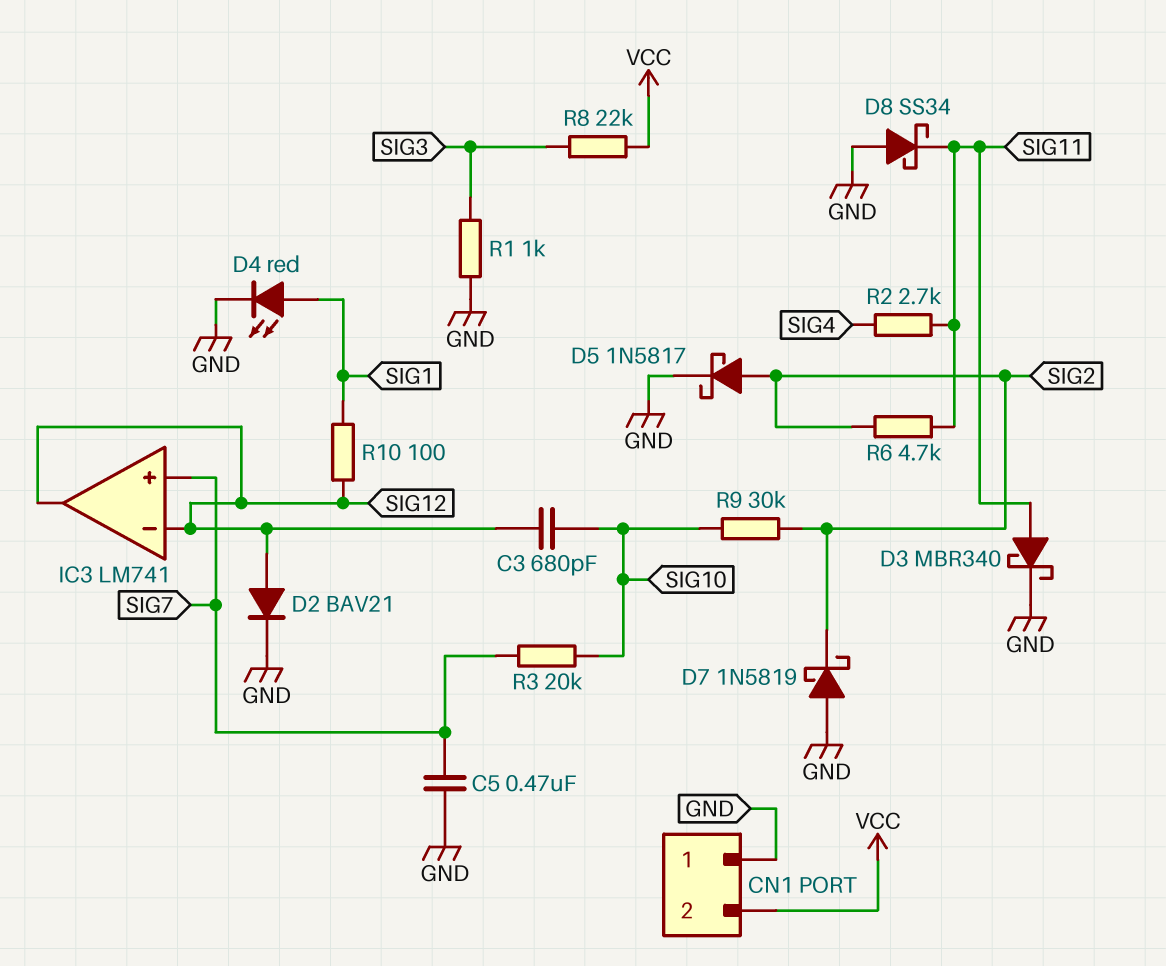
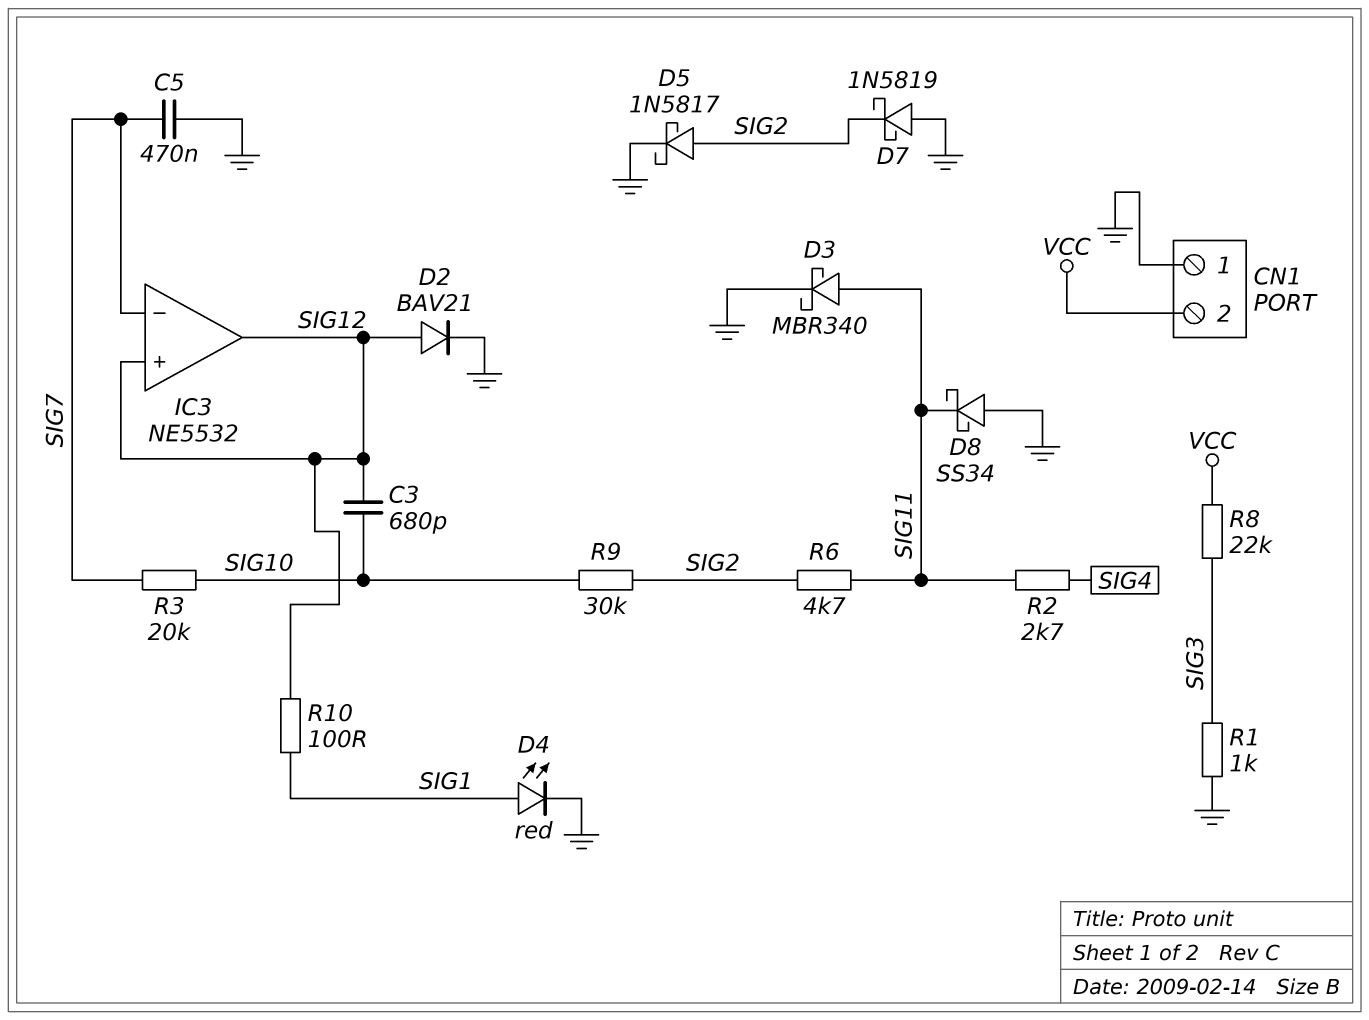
IC3: LM741 -> NE5532
IC3 pin in+: SIG7 -> SIG12
IC3 pin in-: SIG12 -> SIG7

